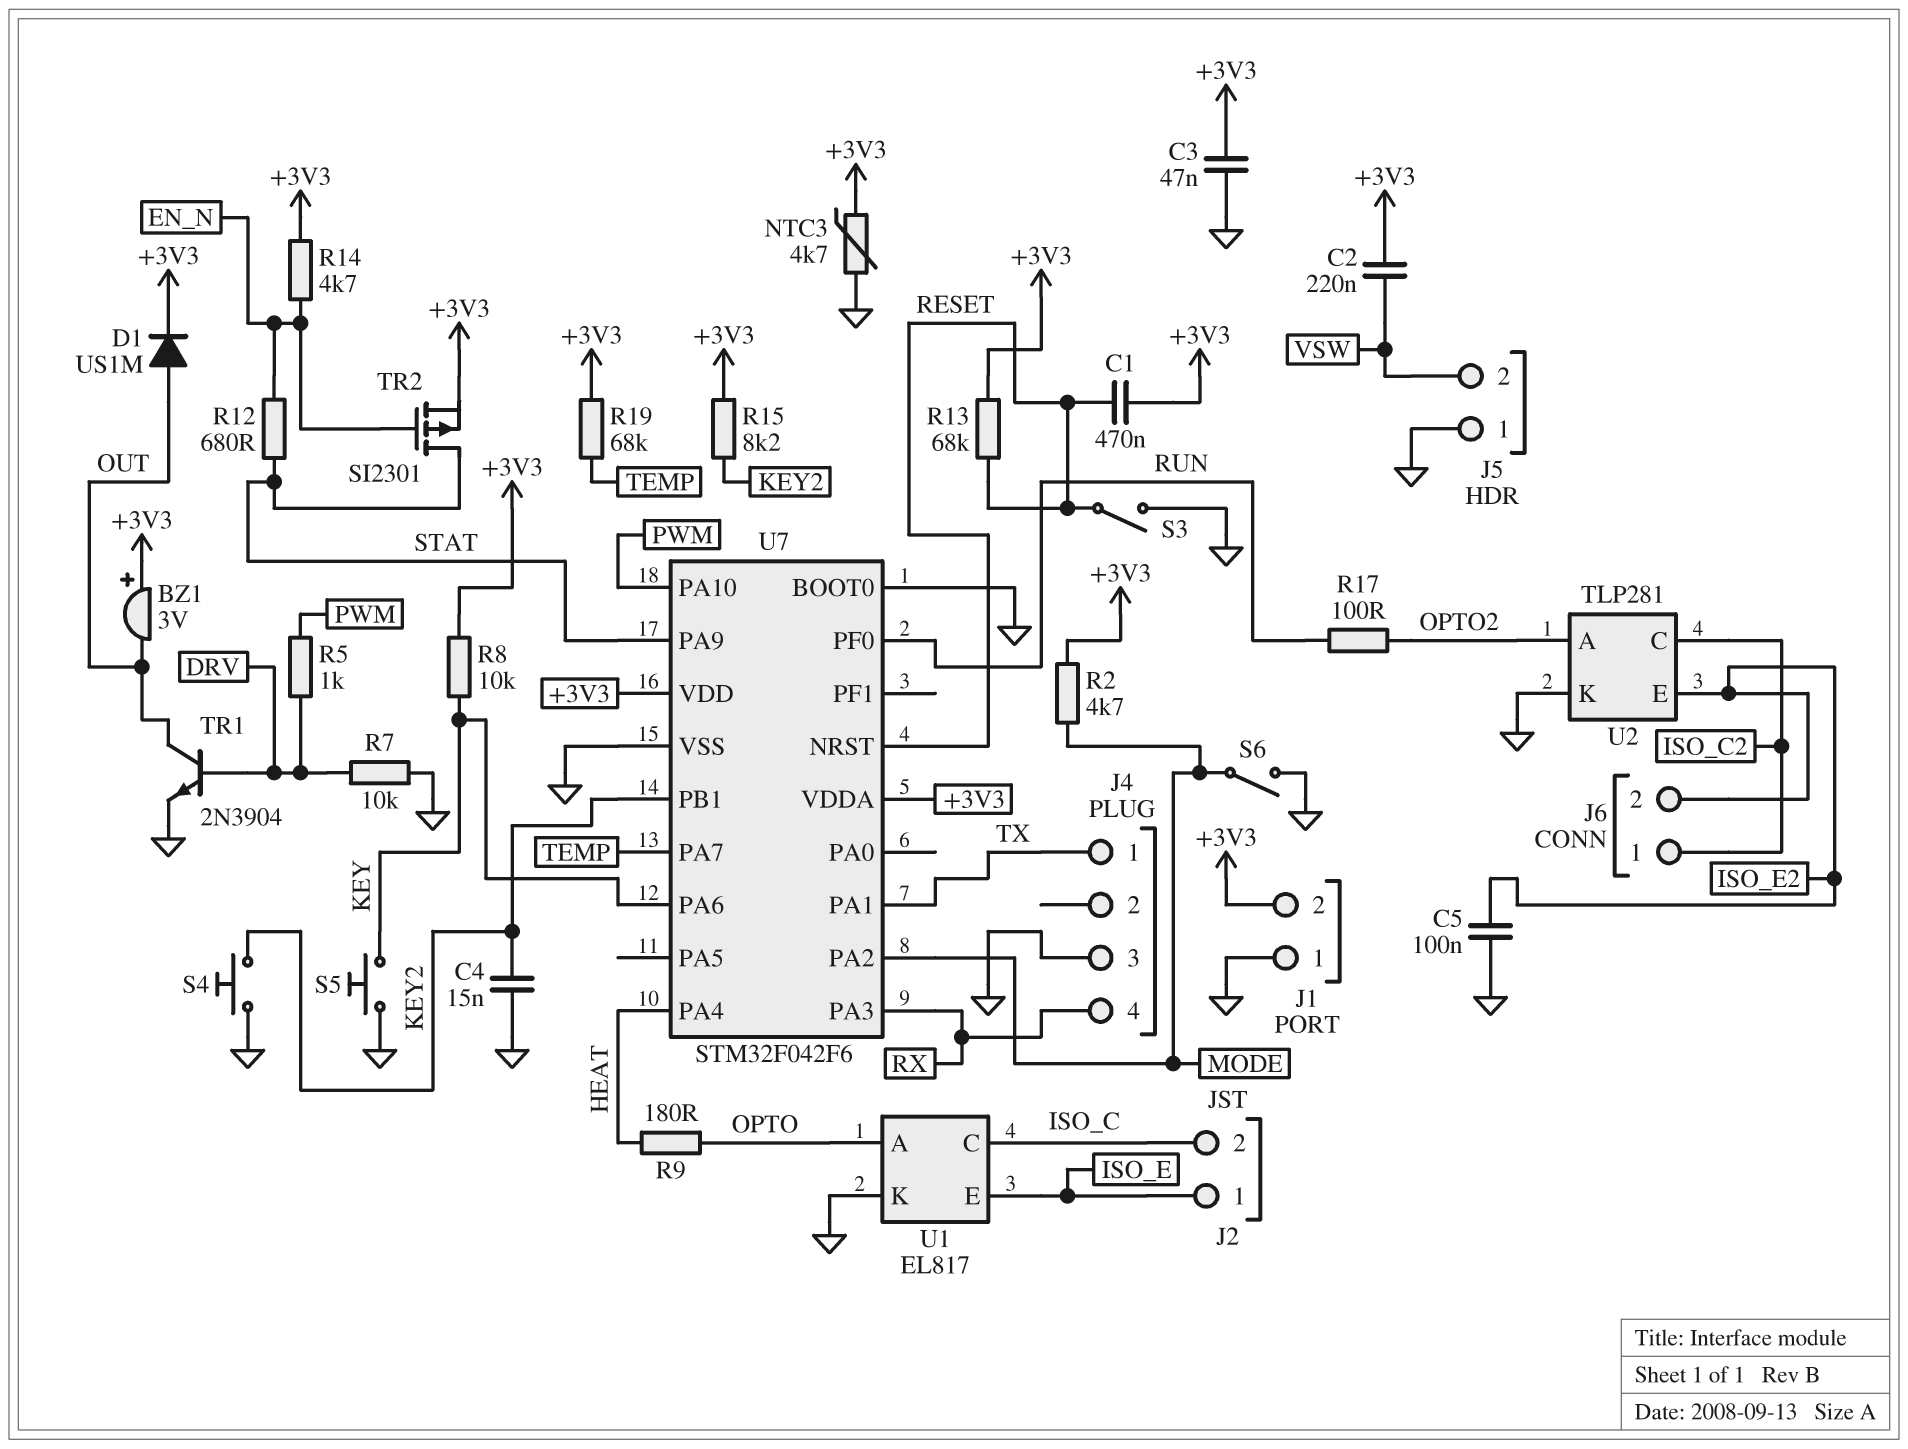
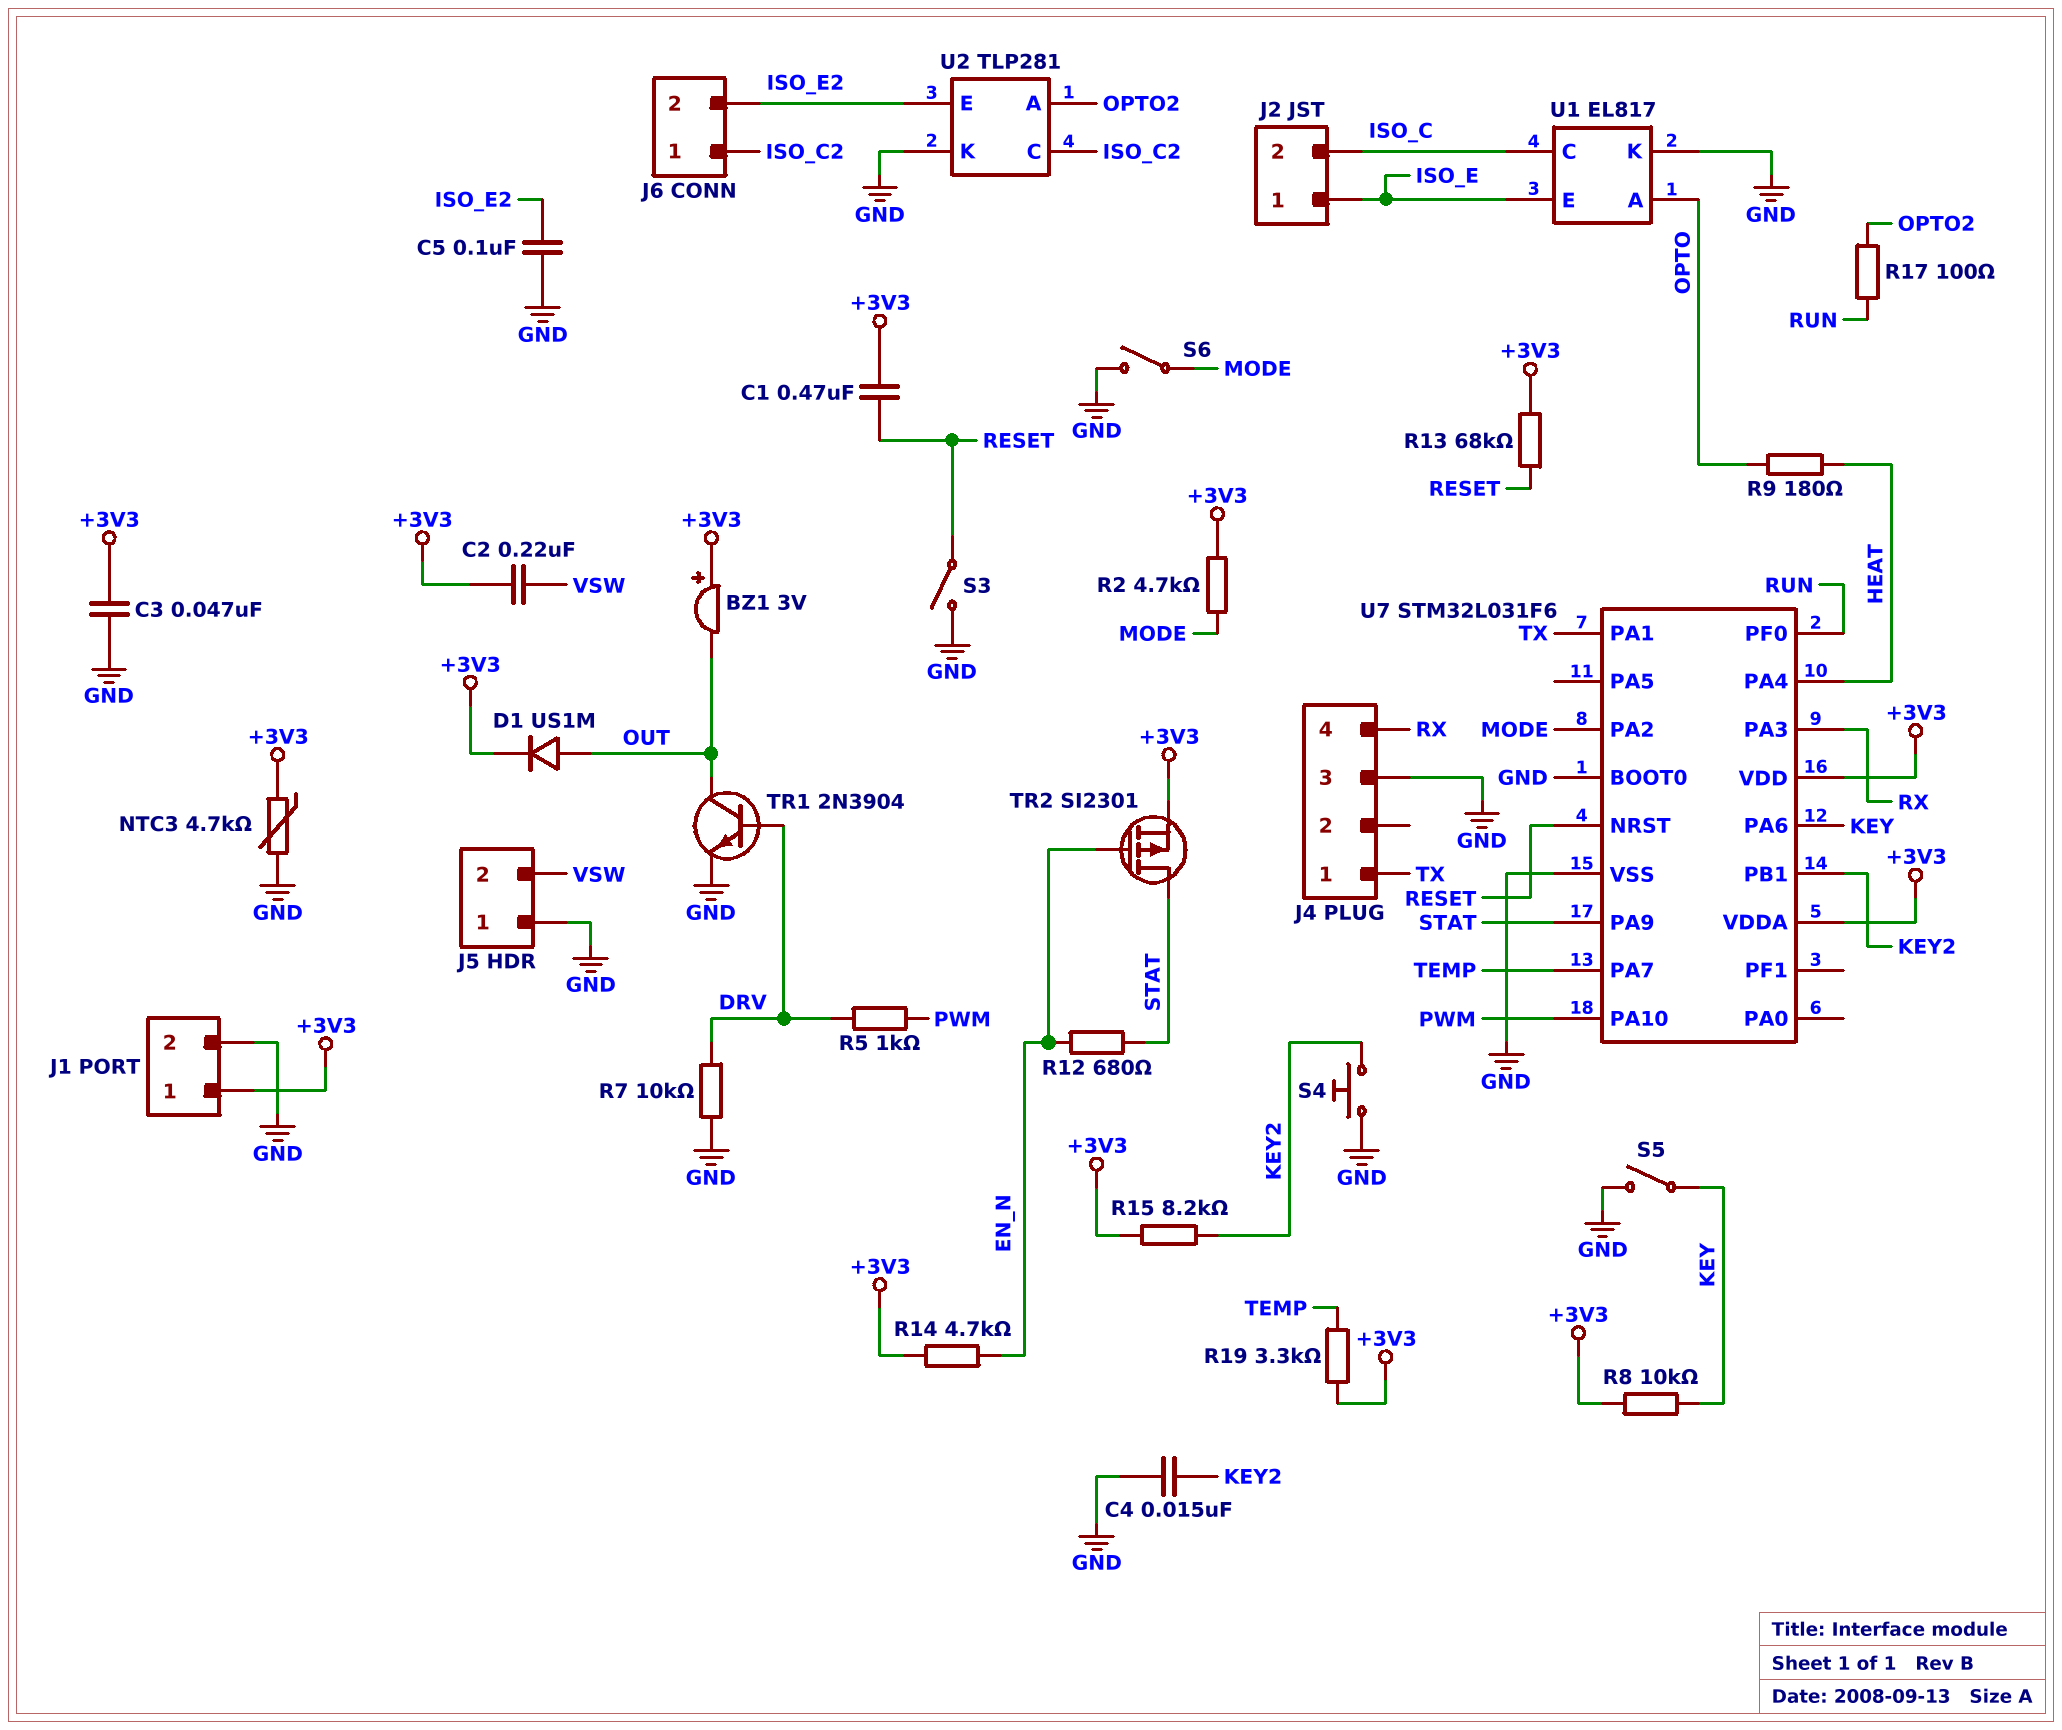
J1 pin 1: GND -> +3V3
J1 pin 2: +3V3 -> GND
R19: 68k (+3V3, TEMP) -> 3.3k (+3V3, TEMP)
S5: button (GND, KEY) -> switch (GND, KEY)
U7: STM32F042F6 -> STM32L031F6

